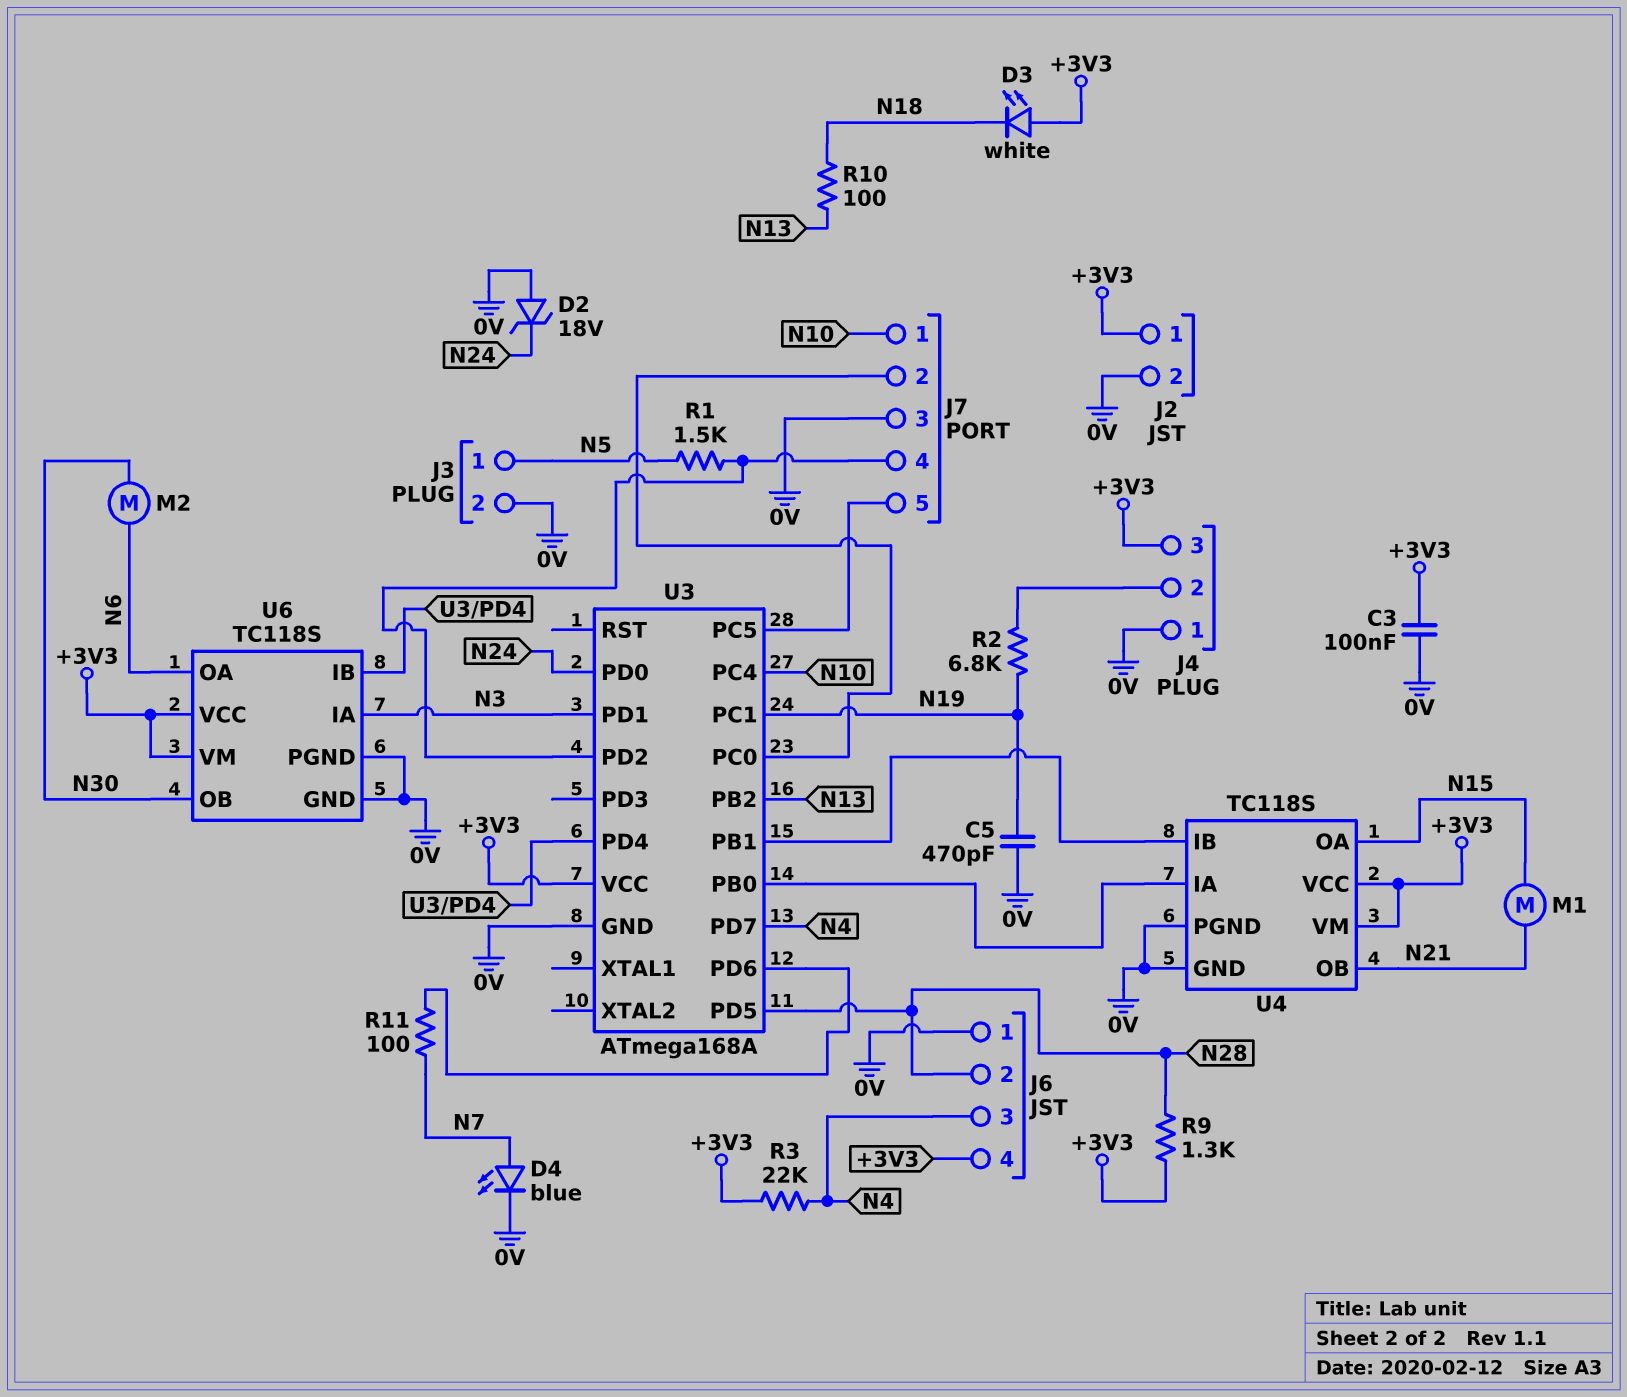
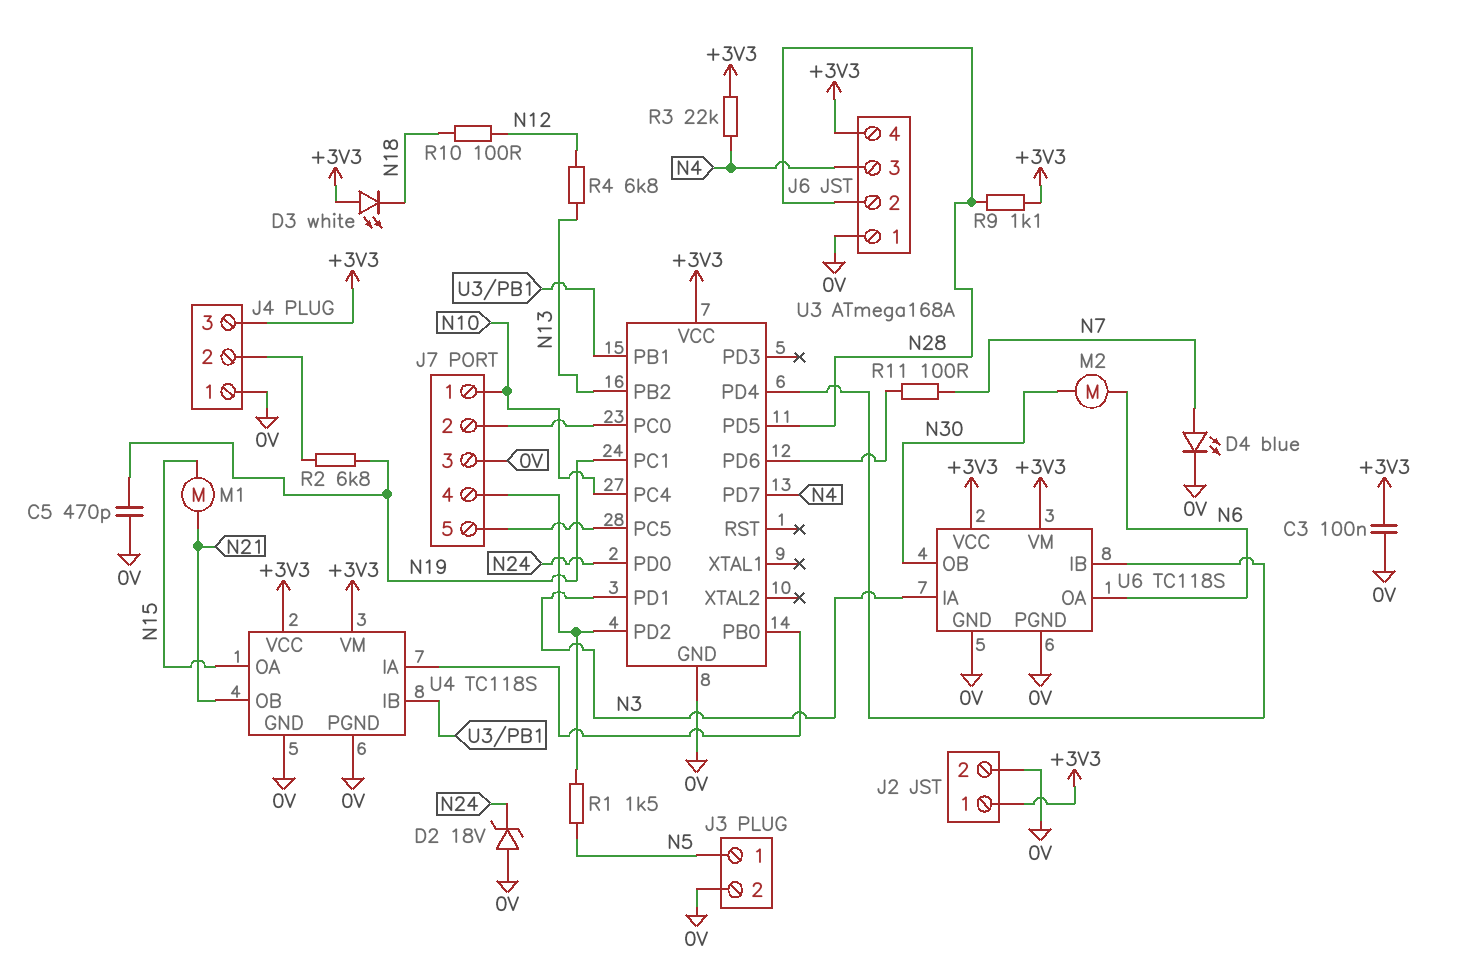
R4: none -> 6.8k (N12, N13)
R9: 1.3k (+3V3, N28) -> 1.1k (+3V3, N28)
R10: 100 (N13, N18) -> 100 (N12, N18)

